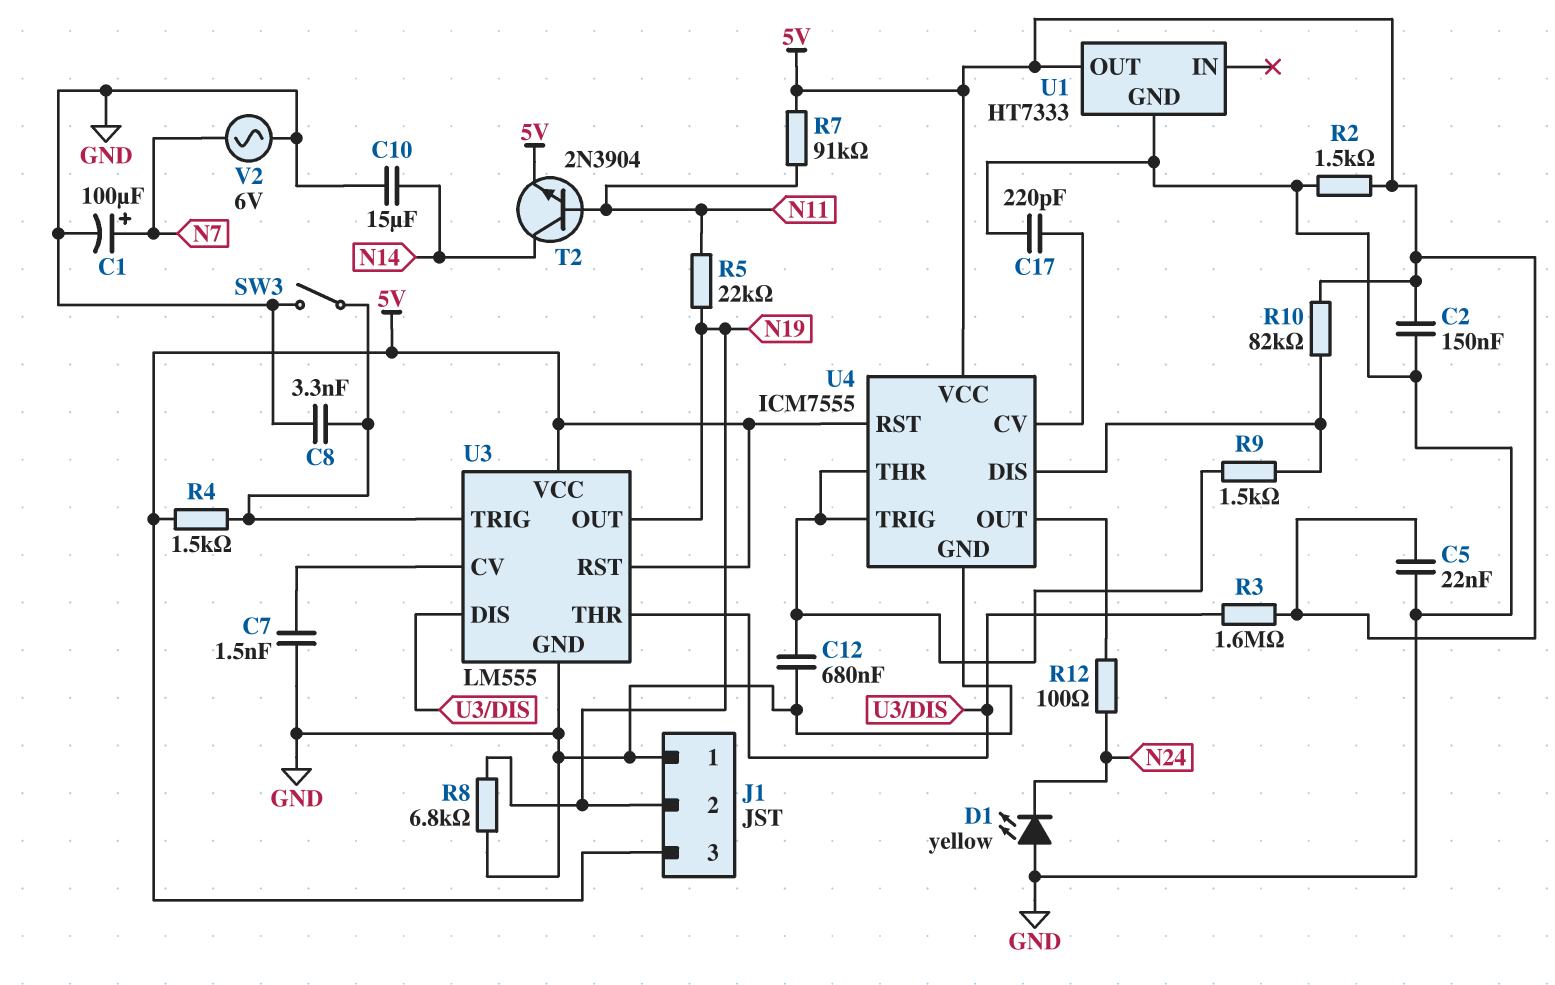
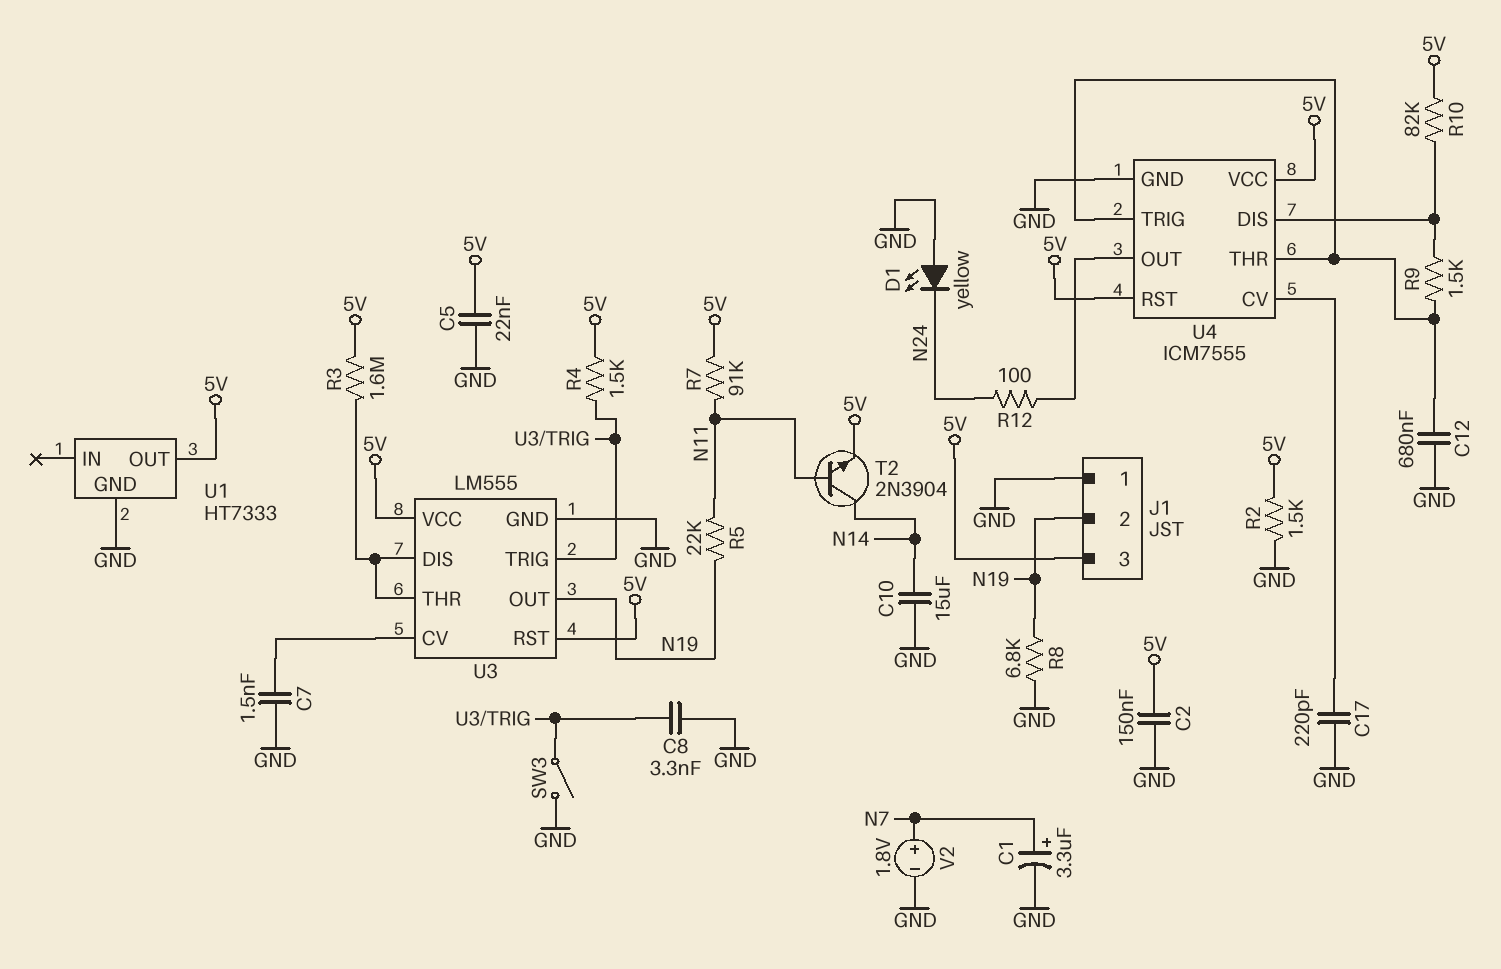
C1: 100uF (plus N7, minus GND) -> 3.3uF (plus N7, minus GND)
V2: AC 6V (GND, N7) -> 1.8V (plus N7, minus GND)

